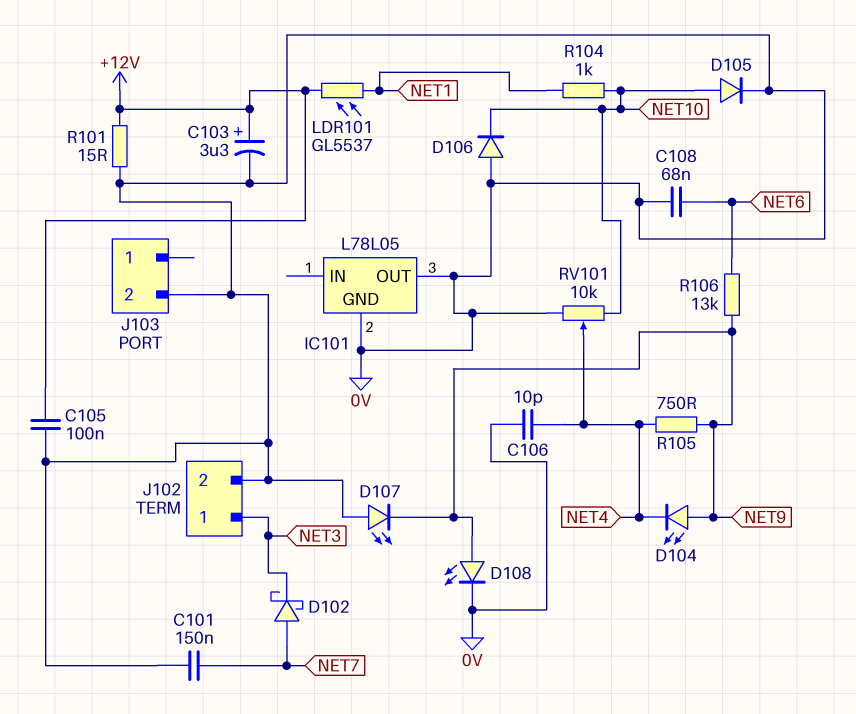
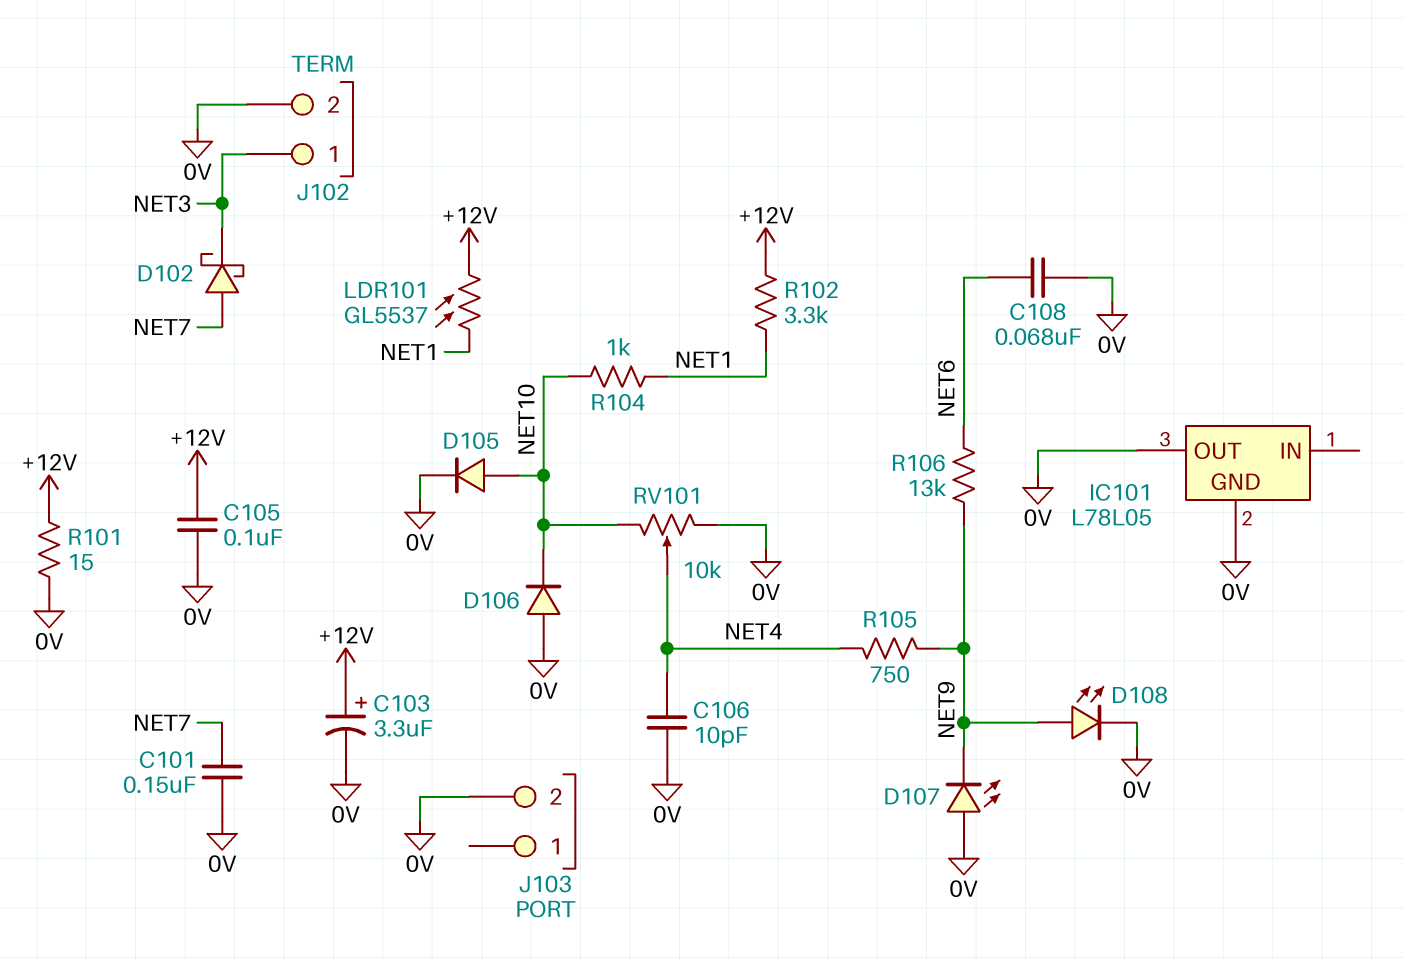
D104: LED (A NET9, K NET4) -> none
R102: none -> 3.3k (+12V, NET1)

